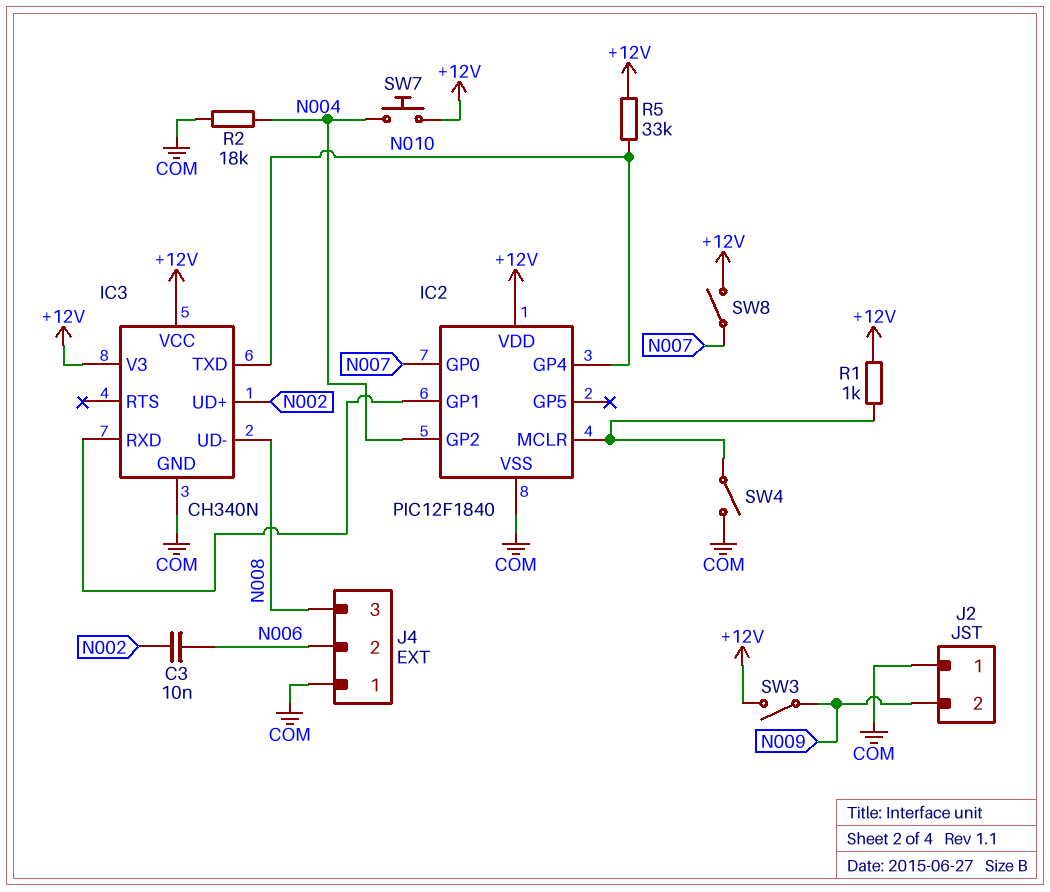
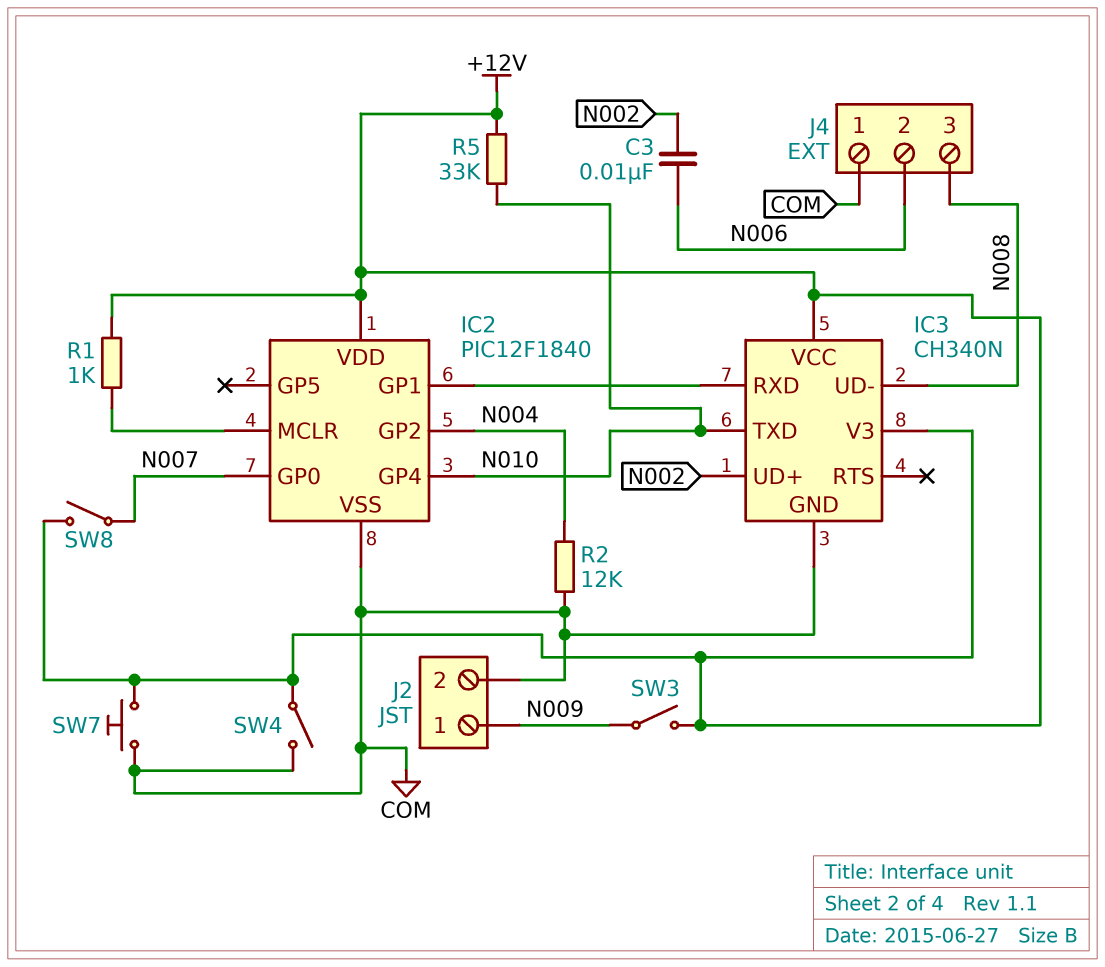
J2 pin 1: COM -> N009
J2 pin 2: N009 -> COM
R2: 18k (COM, N004) -> 12k (COM, N004)
SW4: switch (COM, IC2/MCLR) -> switch (+12V, COM)
SW7: button (+12V, N004) -> button (+12V, COM)

